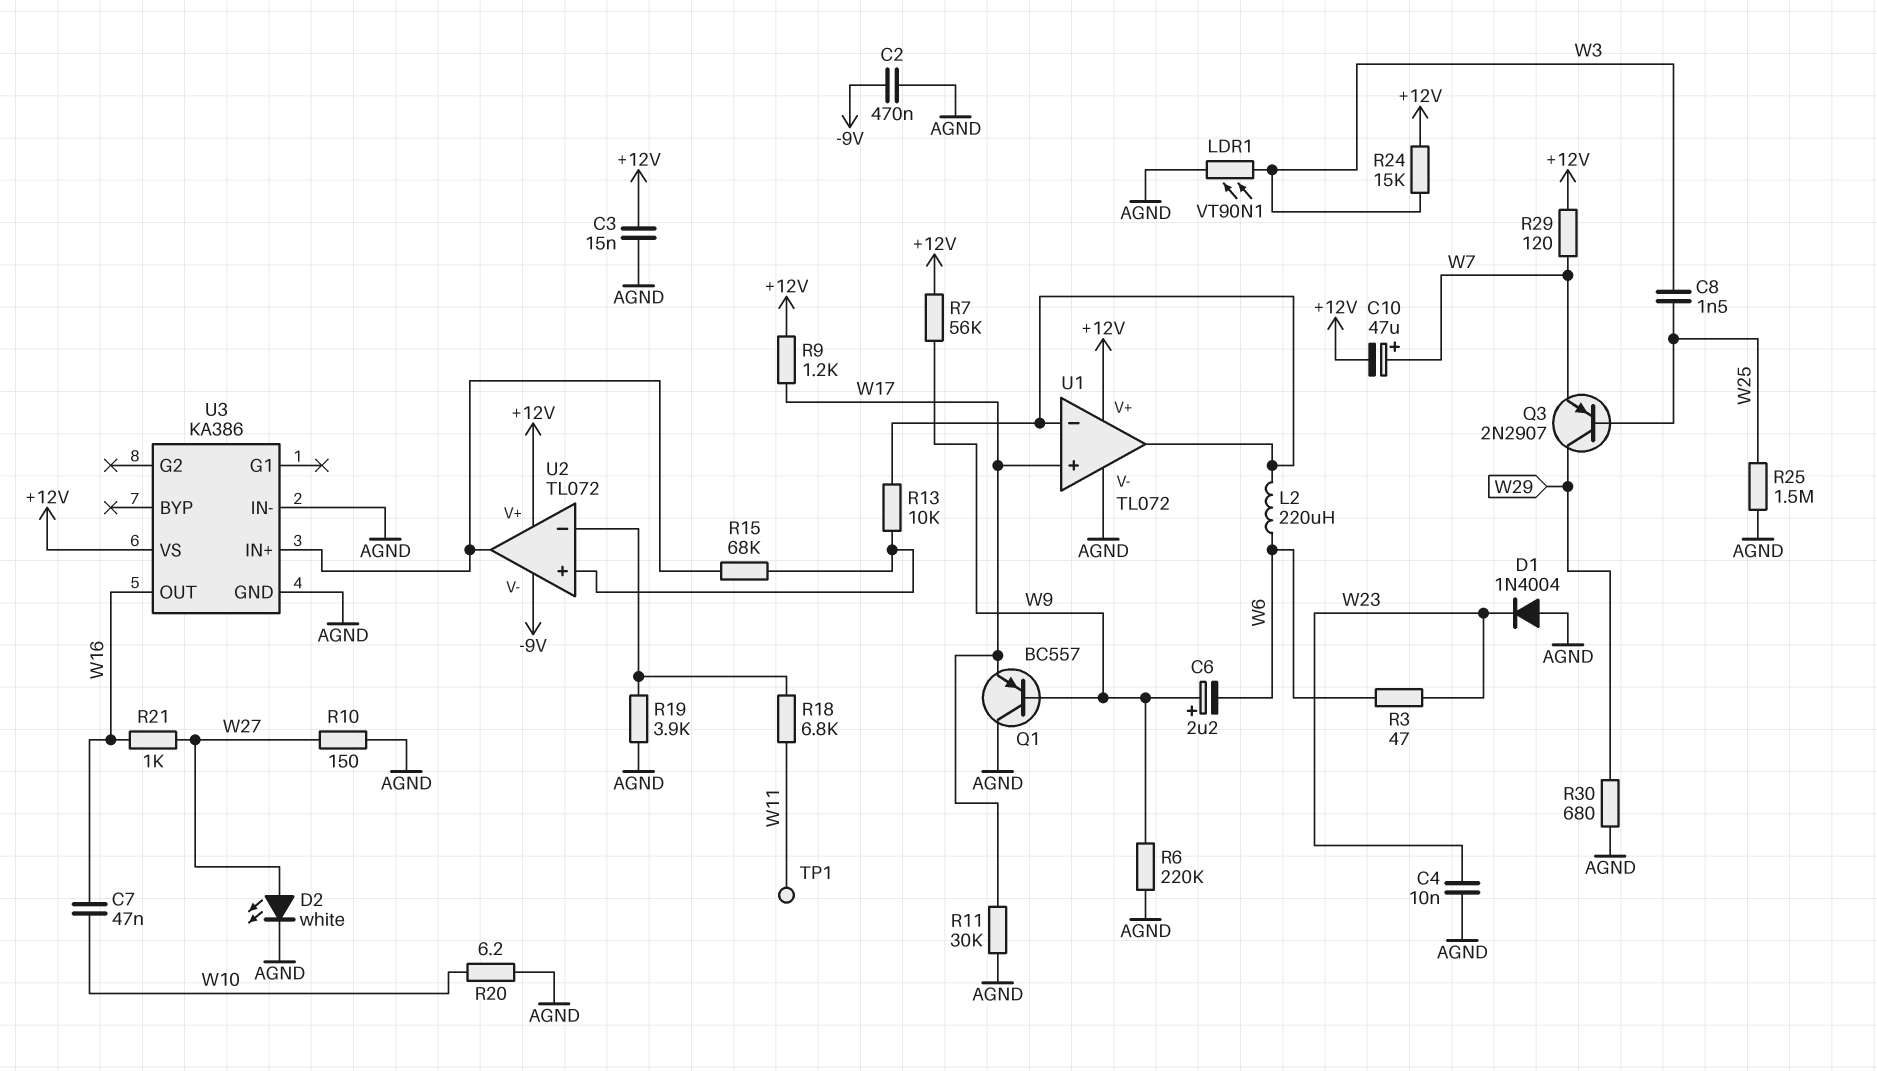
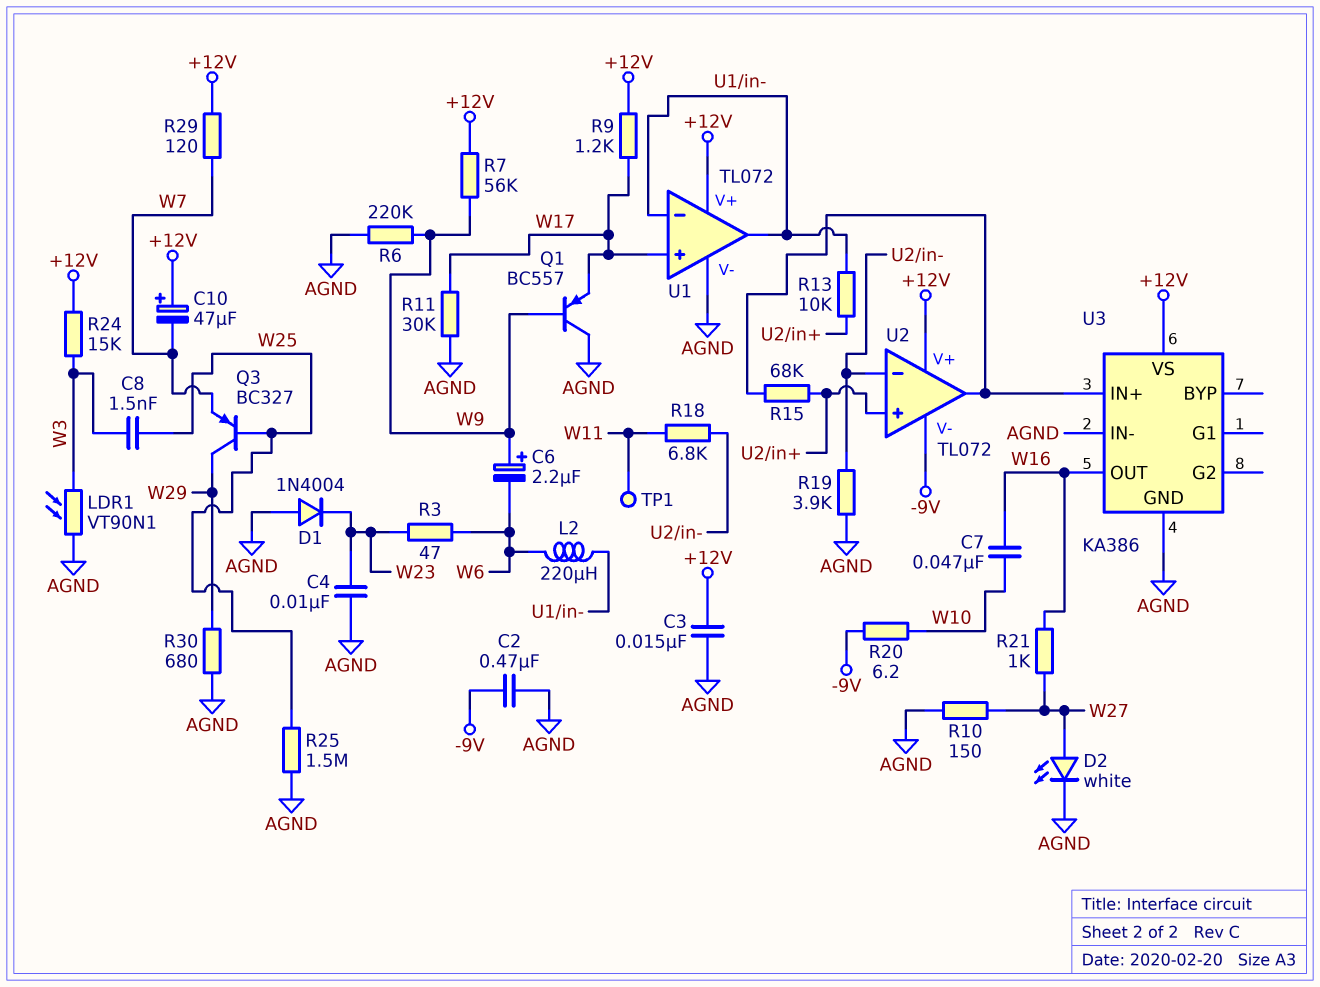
C10: 47uF (plus W7, minus +12V) -> 47uF (plus +12V, minus W7)
Q3: PNP 2N2907 (B W25, C W29, E W7) -> PNP BC327 (B W25, C W29, E W7)
R20: 6.2 (AGND, W10) -> 6.2 (-9V, W10)

